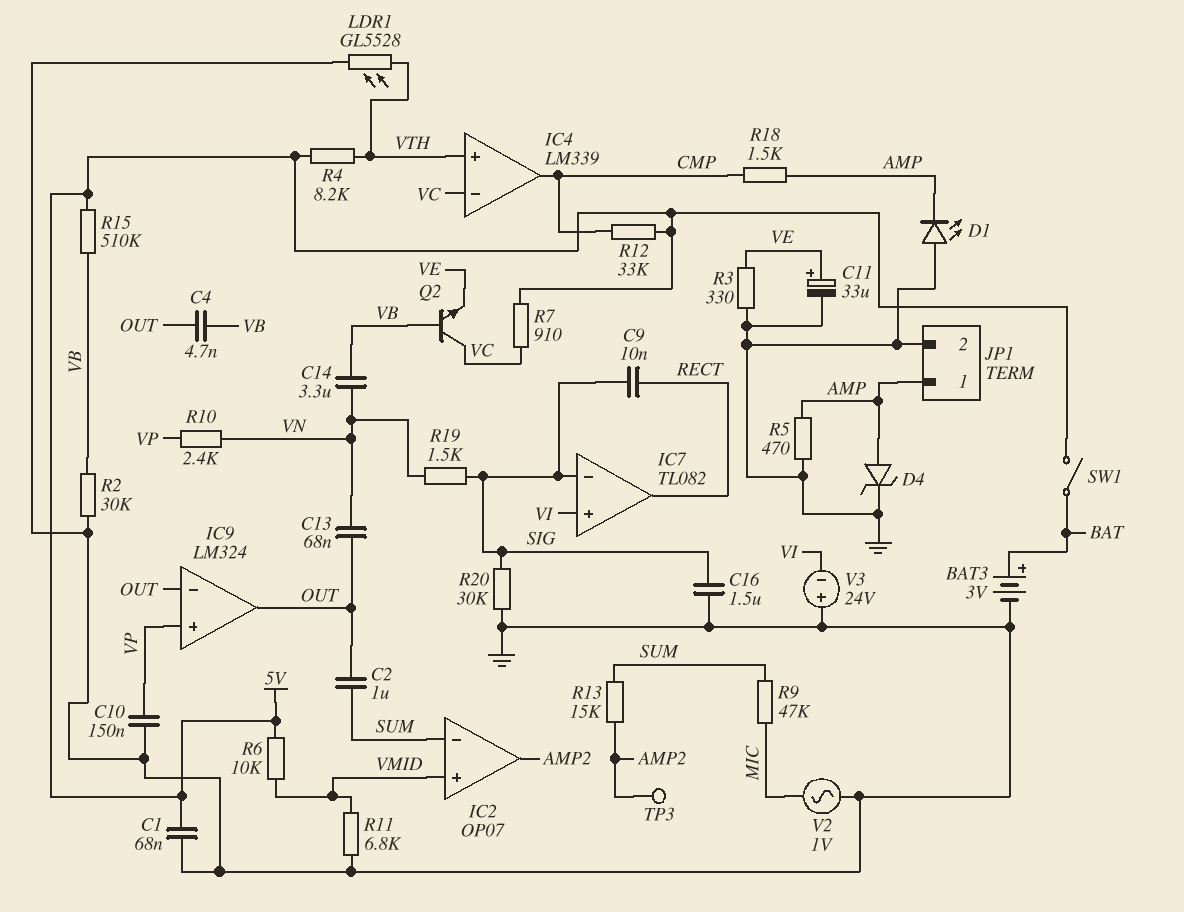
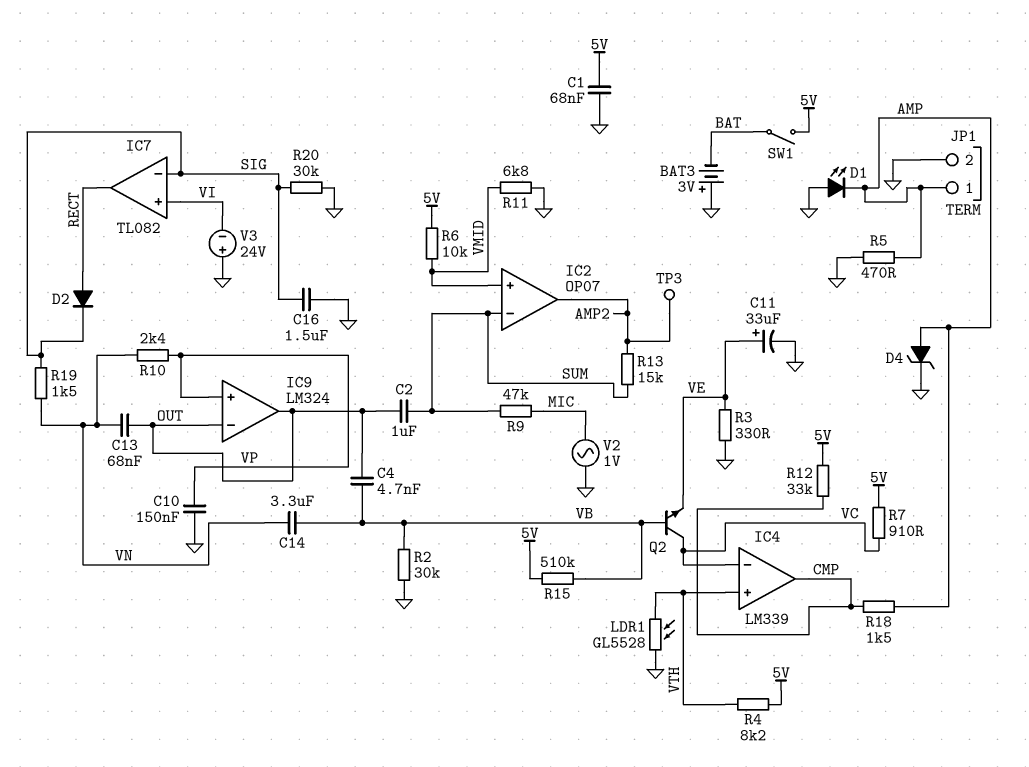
BAT3: 3V (plus BAT, minus GND) -> 3V (plus GND, minus BAT)
C9: 10nF (RECT, SIG) -> none
D2: none -> diode (A RECT, K SIG)

